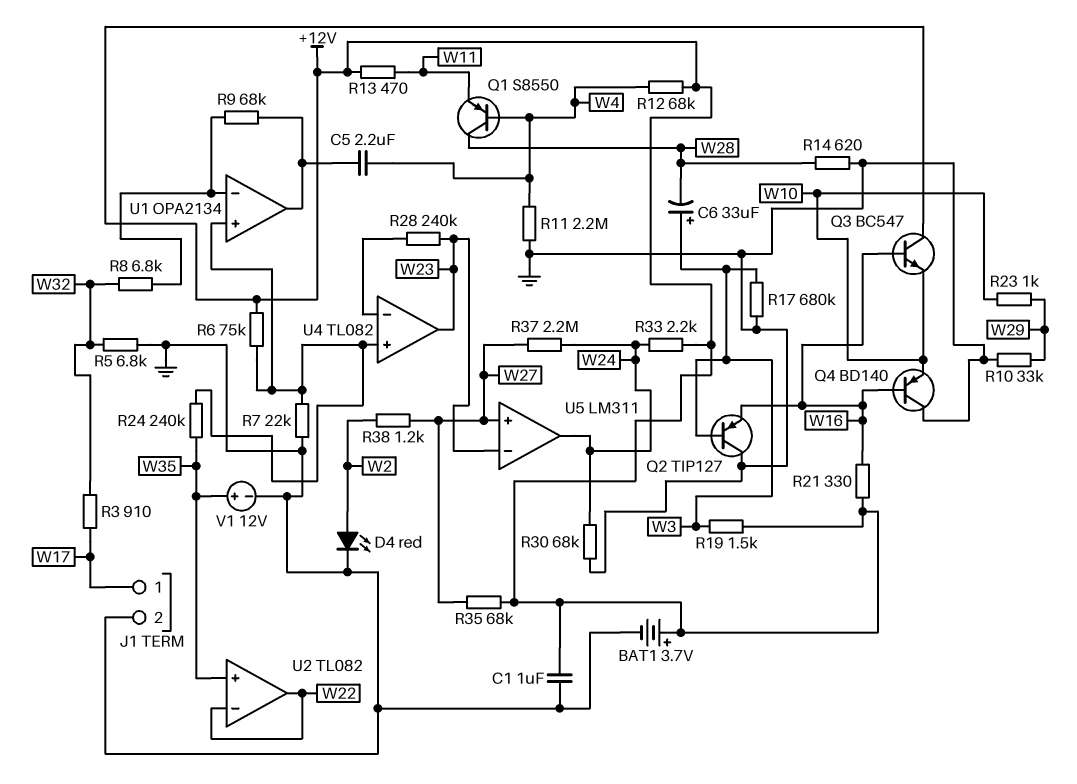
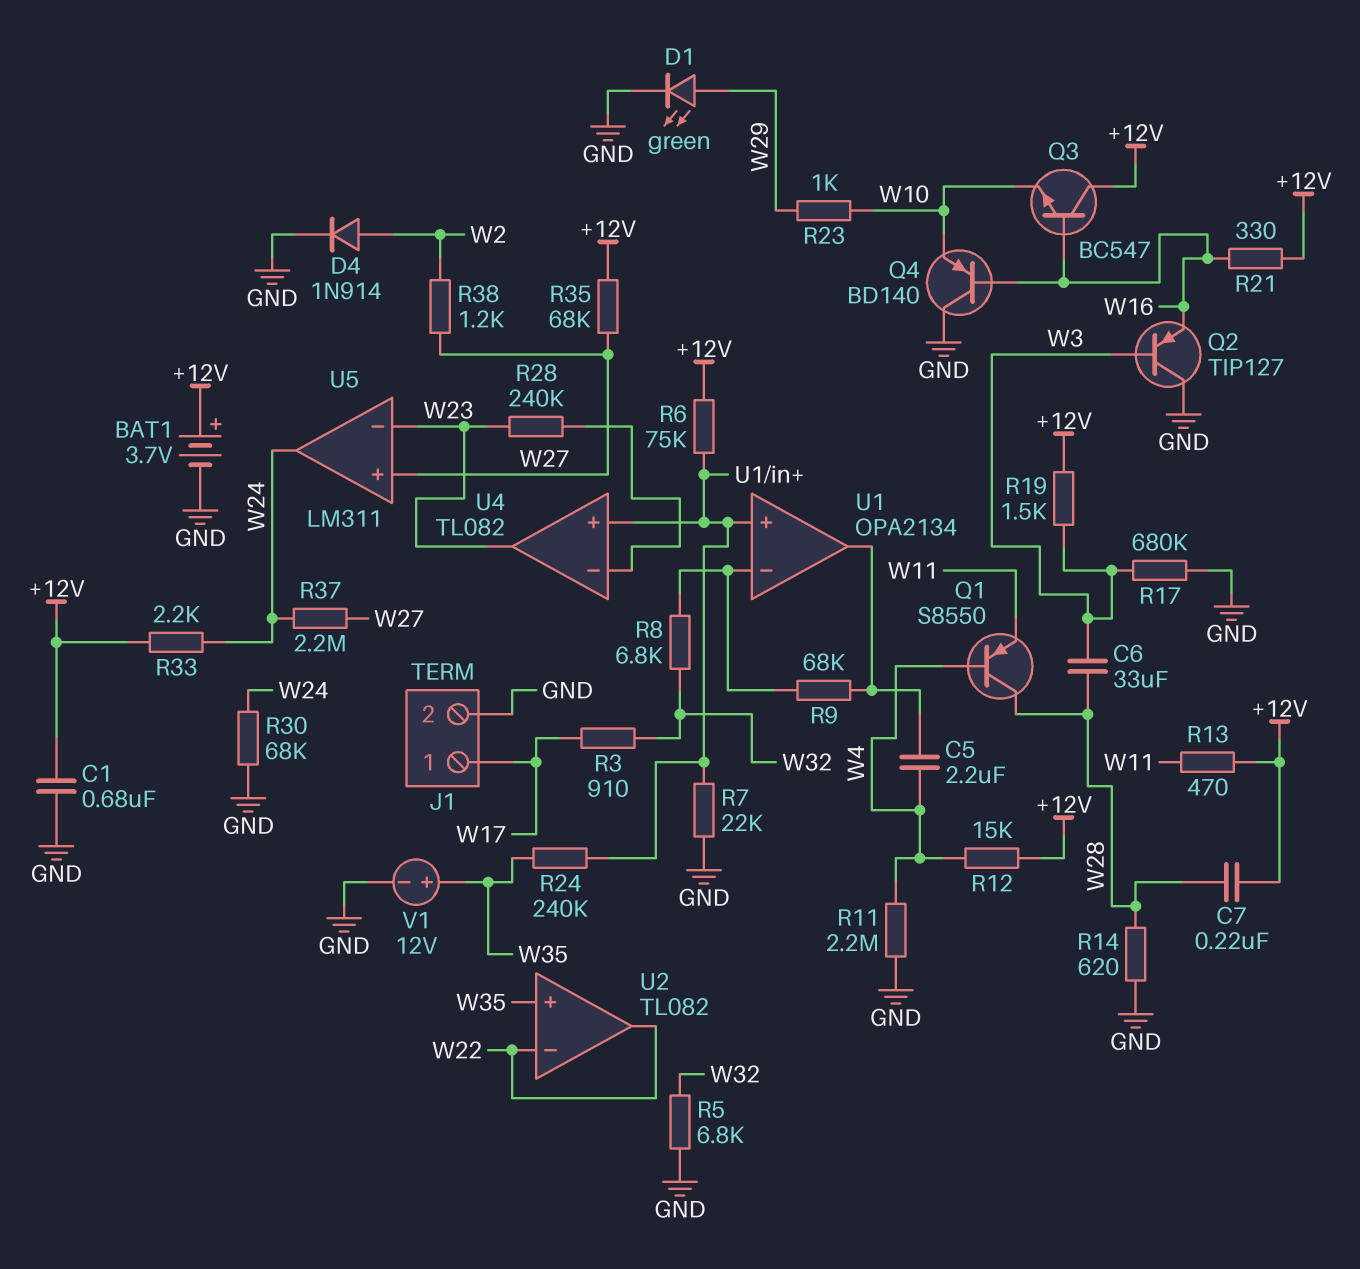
C1: 1uF (+12V, GND) -> 680nF (+12V, GND)
C6: 33uF (plus W3, minus W28) -> 33uF (W3, W28)
C7: none -> 220nF (+12V, W28)
D1: none -> LED green (A W29, K GND)
D4: LED red (A W2, K GND) -> diode 1N914 (A W2, K GND)
R10: 33k (GND, W29) -> none
R12: 68k (+12V, W4) -> 15k (+12V, W4)

